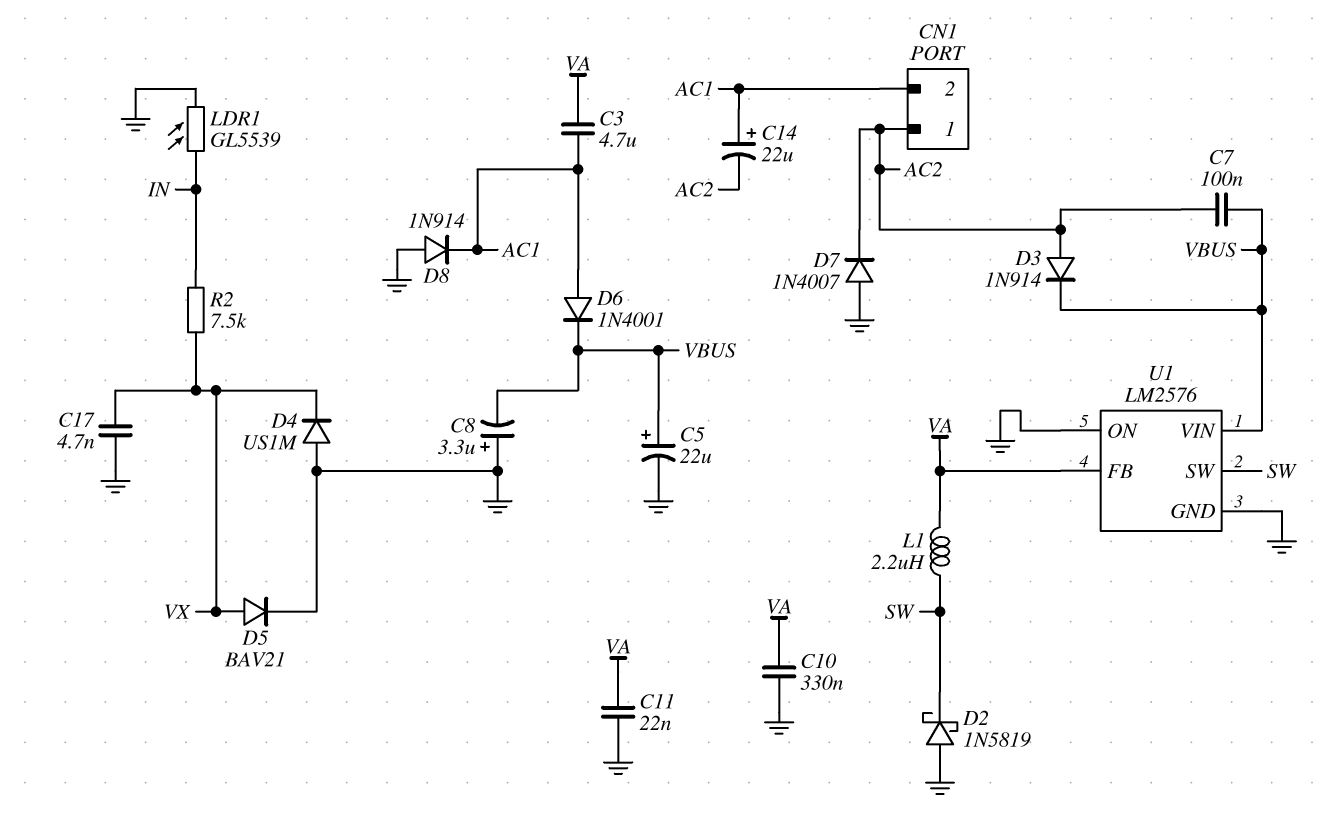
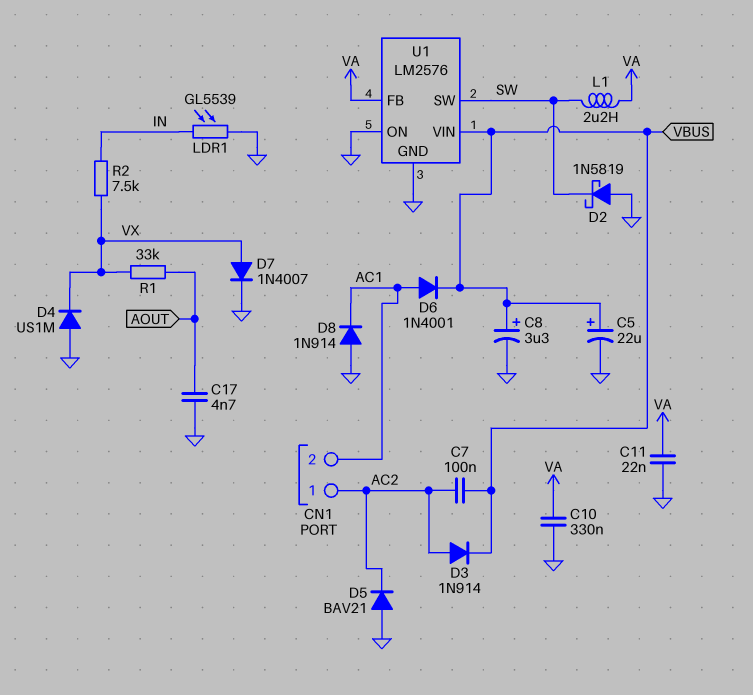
C3: 4.7uF (AC1, VA) -> none
C8: 3.3uF (plus GND, minus VBUS) -> 3.3uF (plus VBUS, minus GND)
C14: 22uF (plus AC1, minus AC2) -> none
C17: 4.7nF (GND, VX) -> 4.7nF (AOUT, GND)
D5: diode BAV21 (A VX, K GND) -> diode BAV21 (A GND, K AC2)
D7: diode 1N4007 (A GND, K AC2) -> diode 1N4007 (A VX, K GND)
R1: none -> 33k (AOUT, VX)

